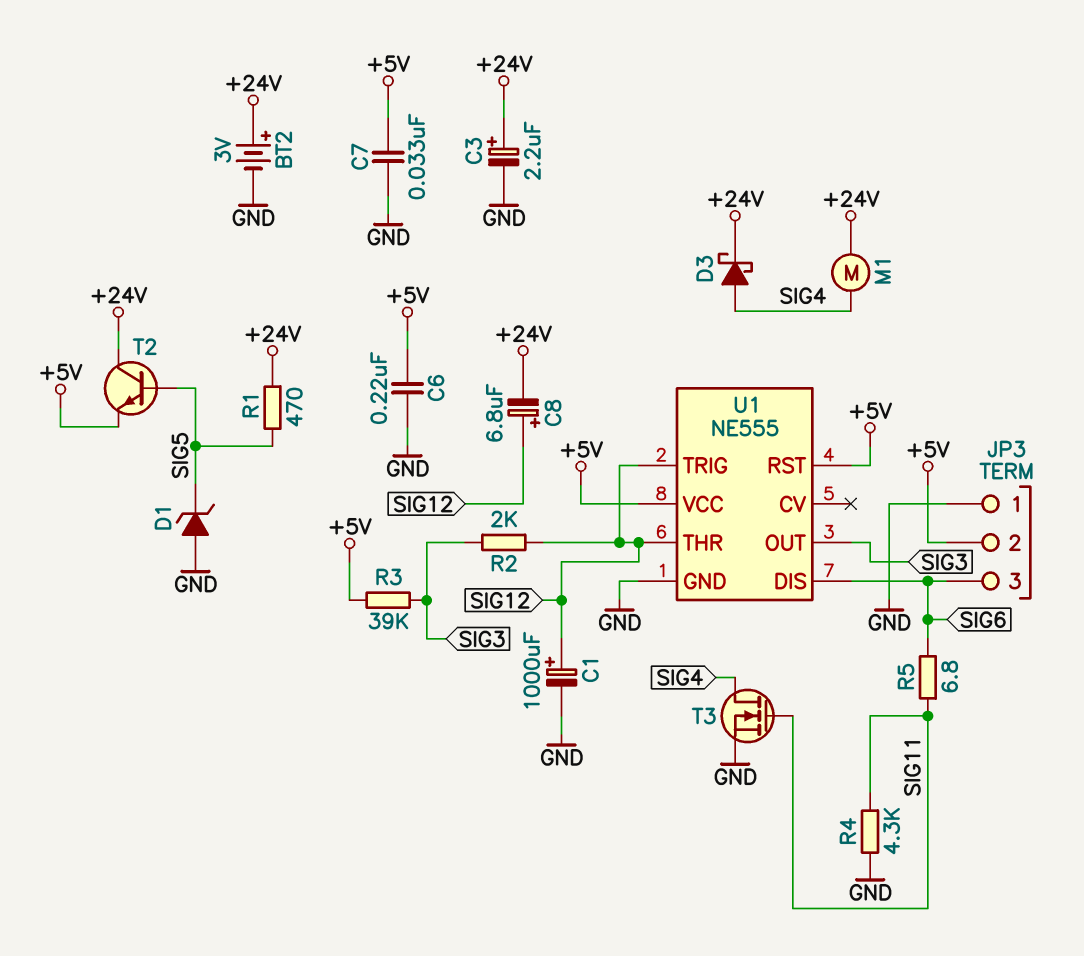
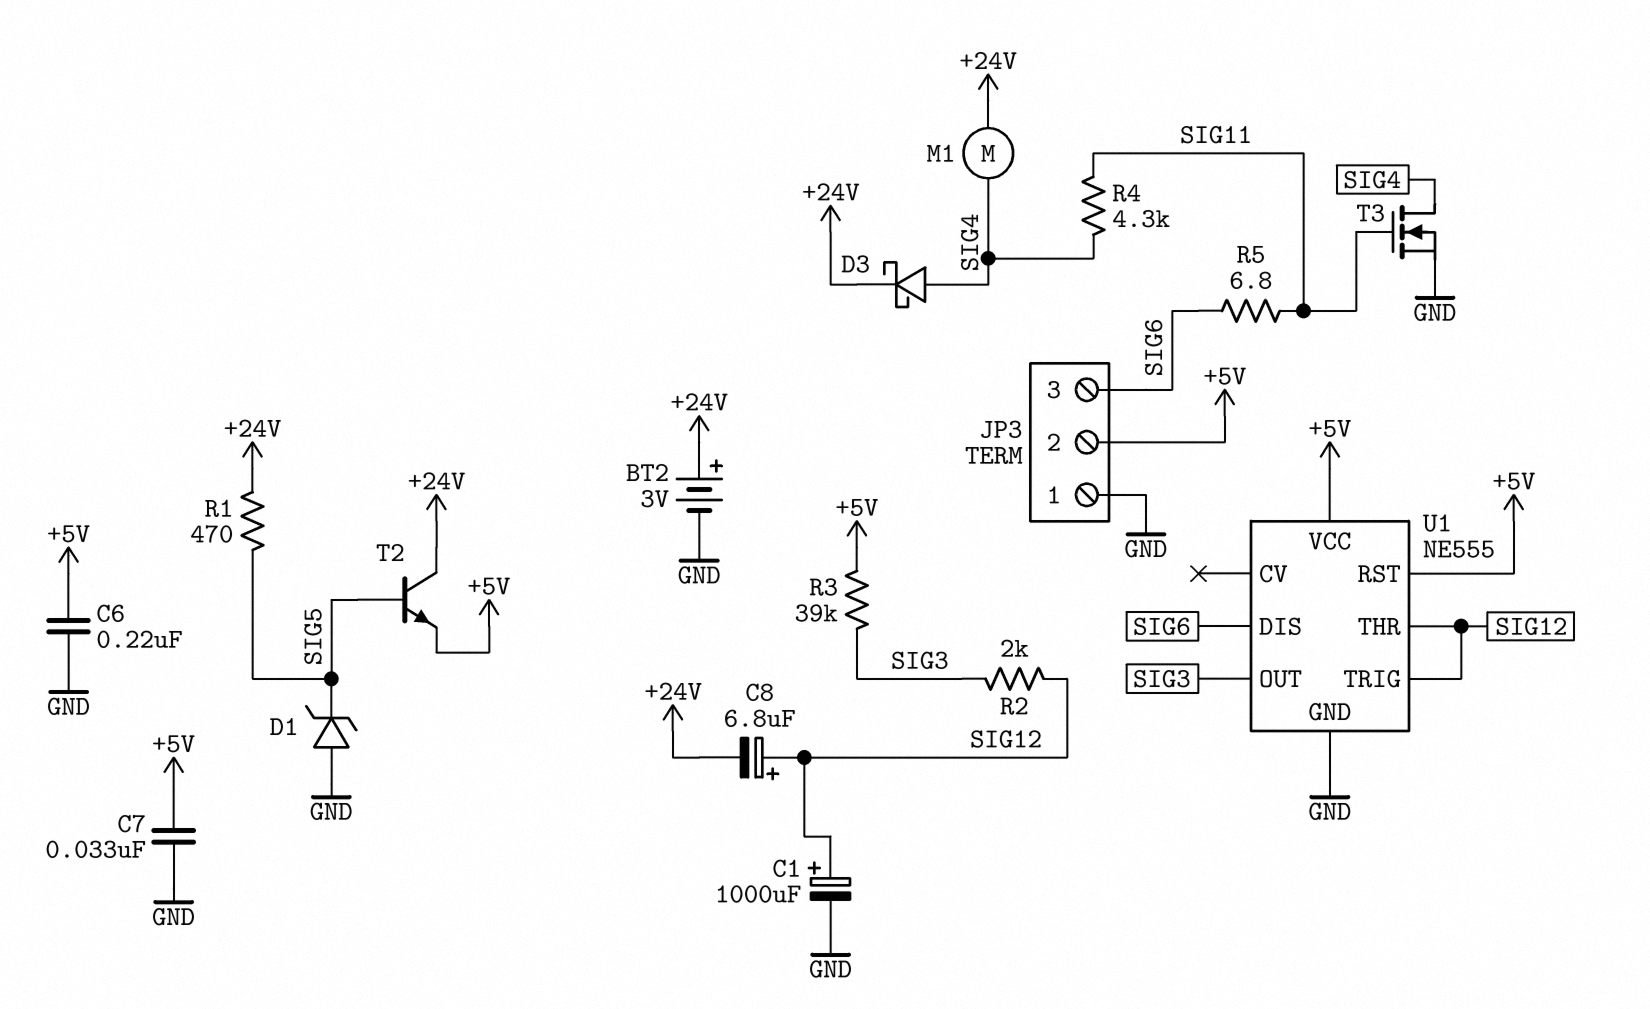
C3: 2.2uF (plus +24V, minus GND) -> none
R4: 4.3k (GND, SIG11) -> 4.3k (SIG4, SIG11)

